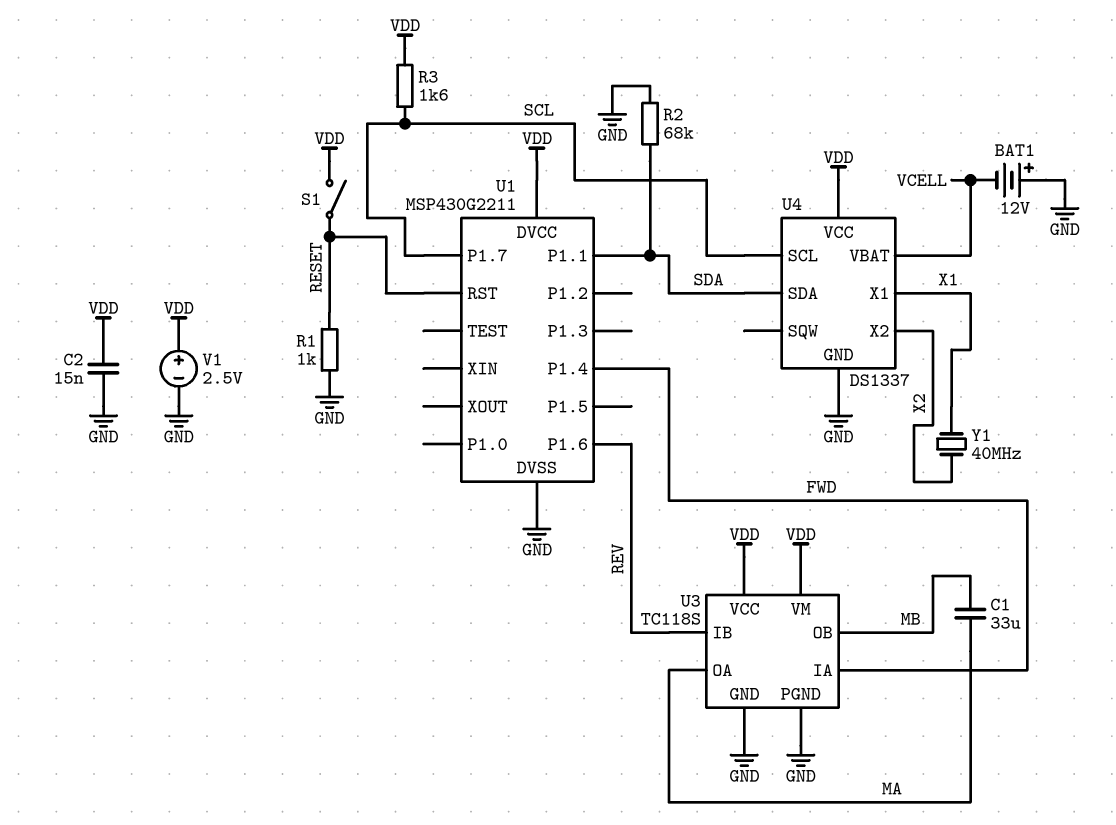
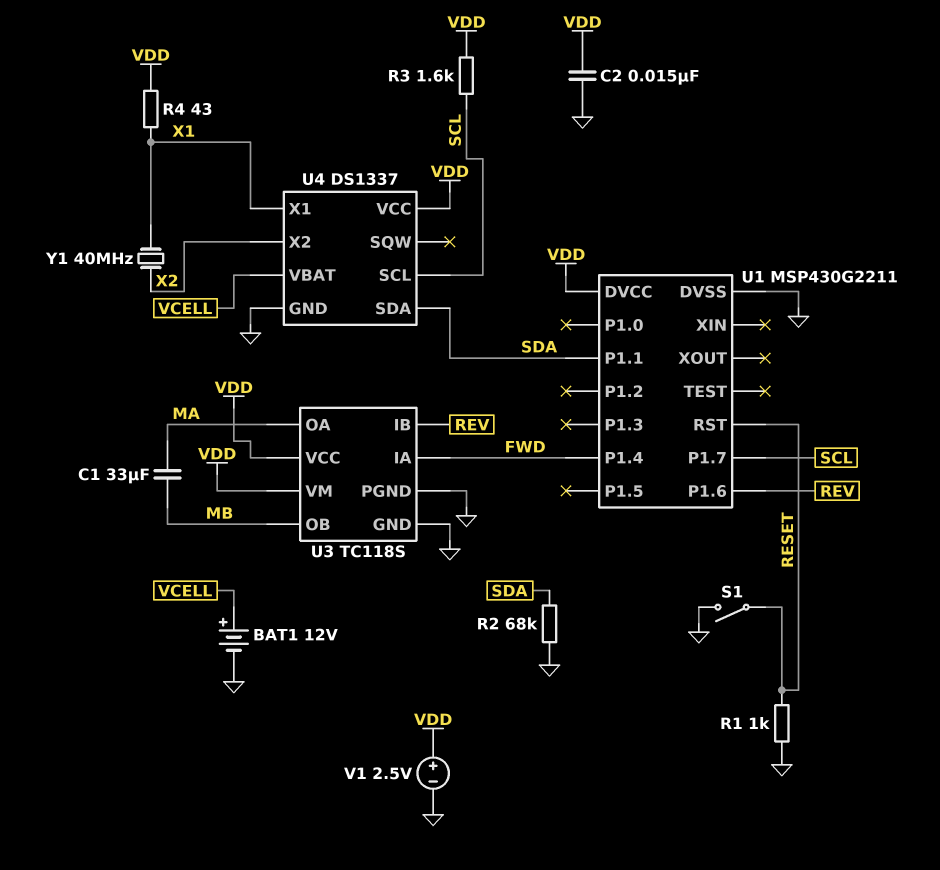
BAT1: 12V (plus GND, minus VCELL) -> 12V (plus VCELL, minus GND)
R4: none -> 43 (VDD, X1)
S1: switch (RESET, VDD) -> switch (GND, RESET)

